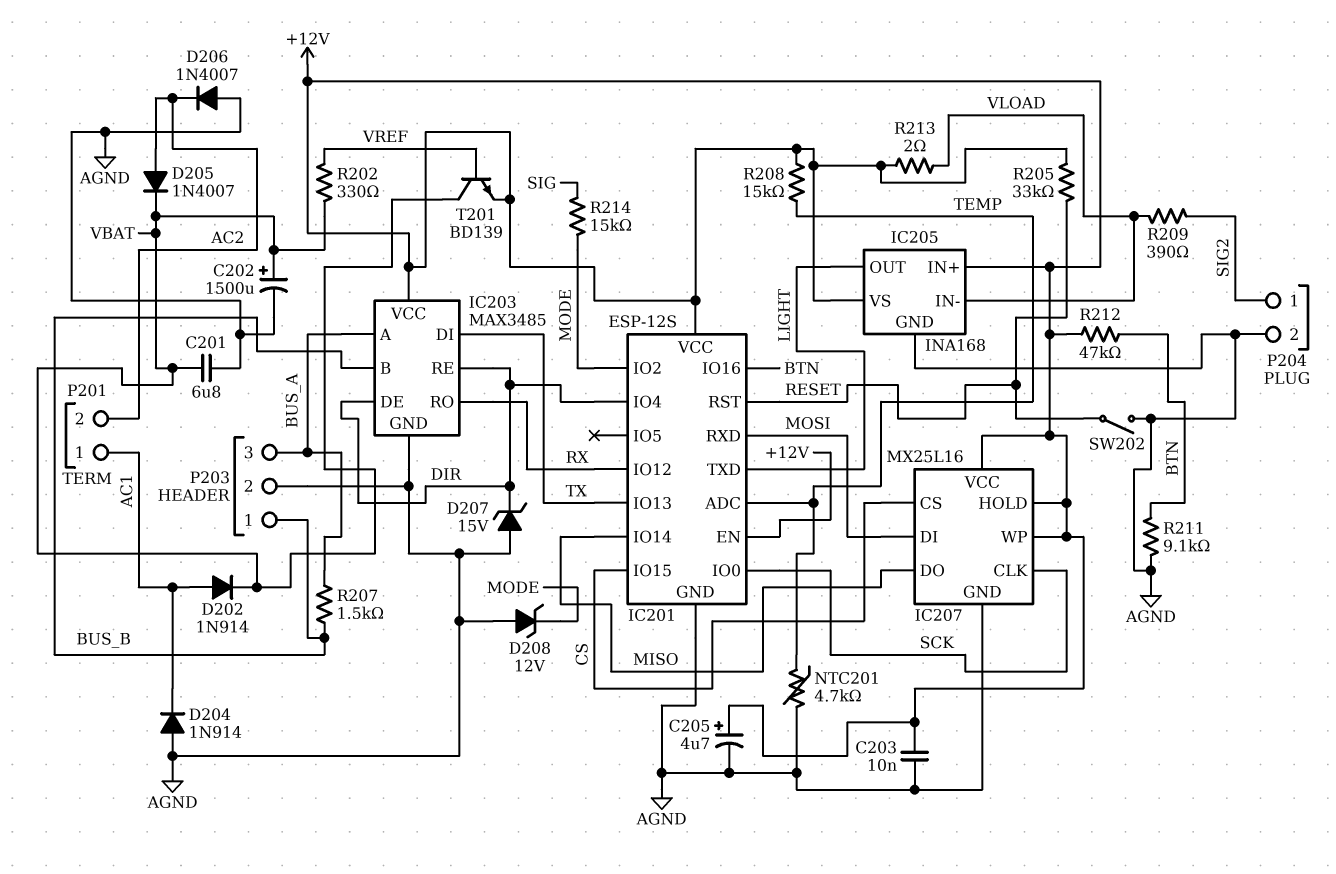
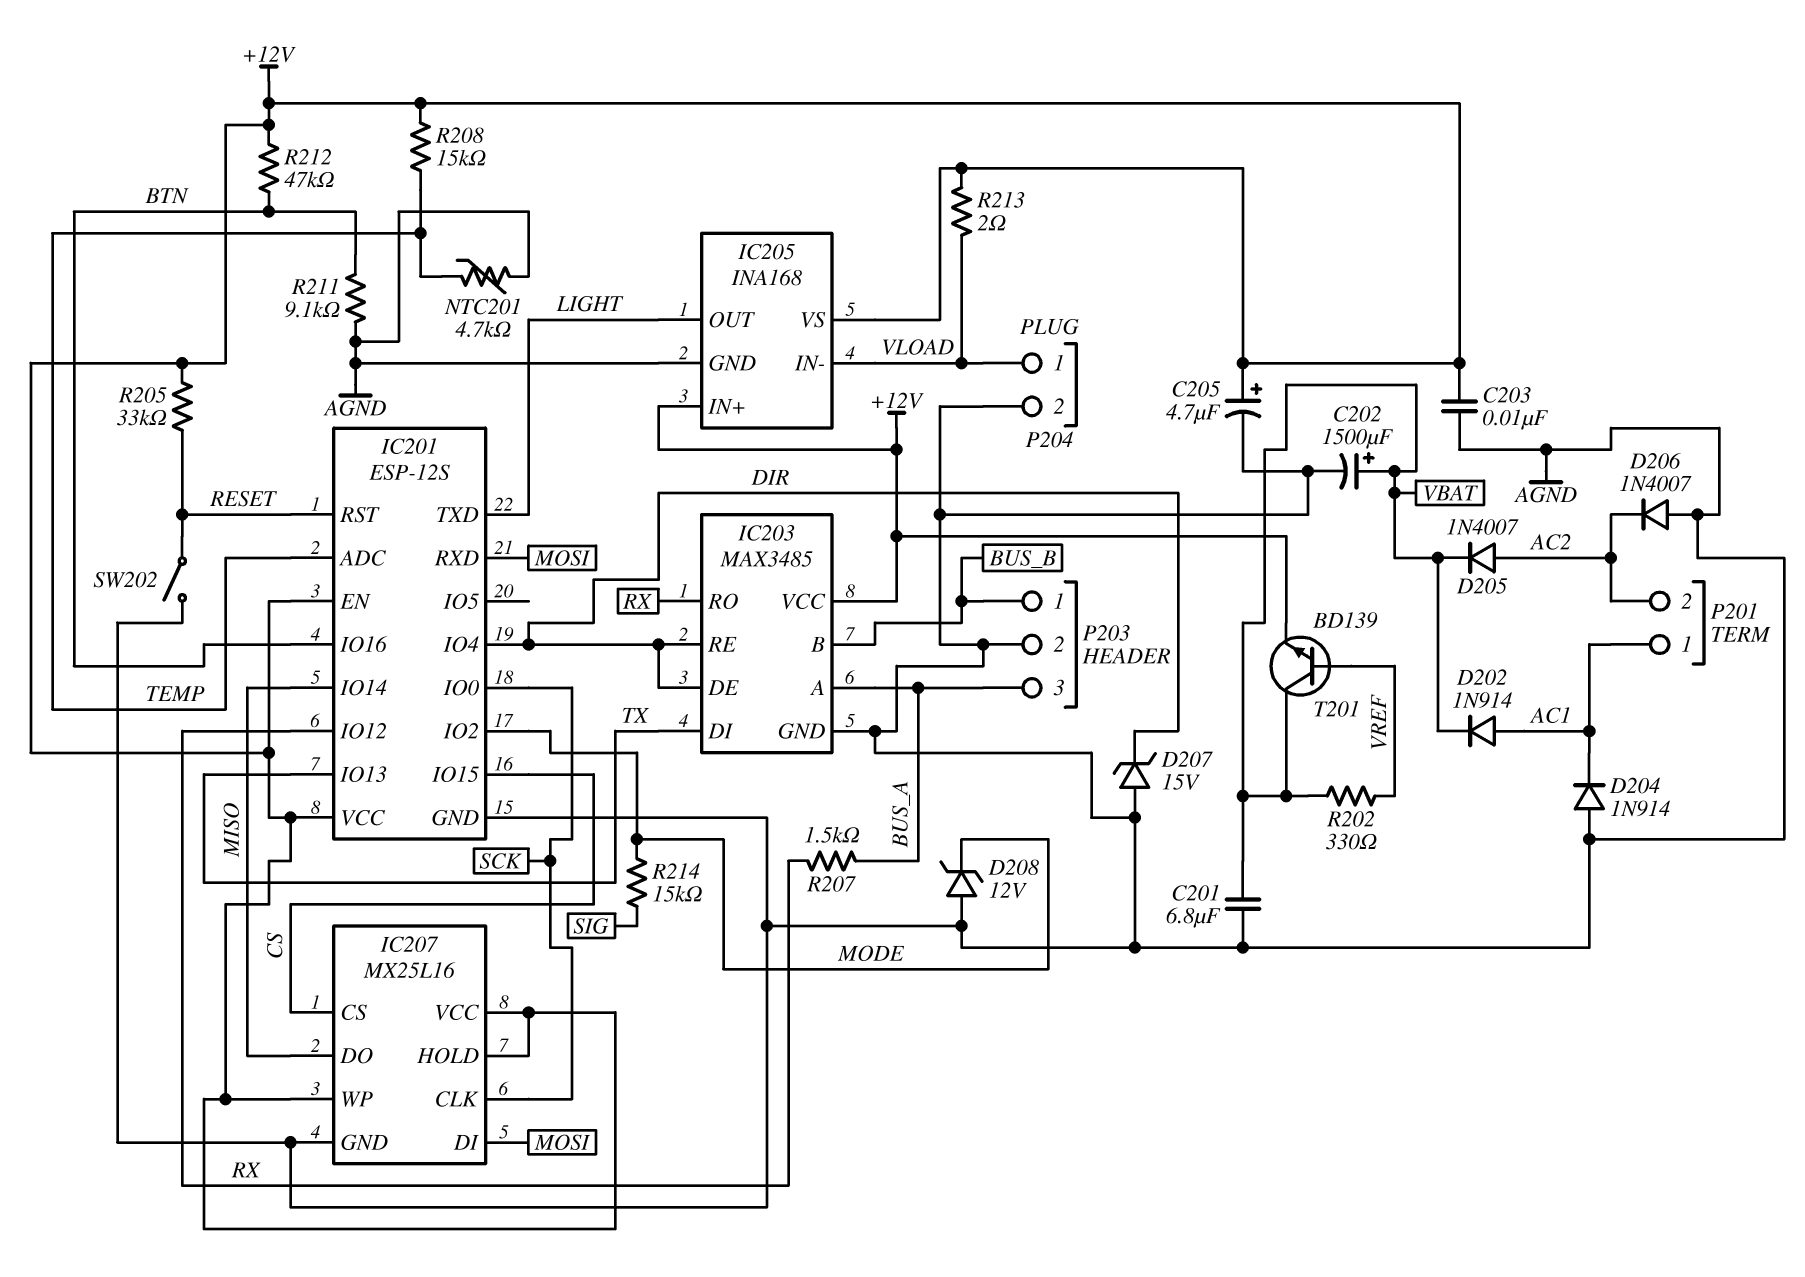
P204 pin 1: SIG2 -> VLOAD
R207: 1.5k (BUS_A, BUS_B) -> 1.5k (BUS_A, RX)
R209: 390 (SIG2, VLOAD) -> none

